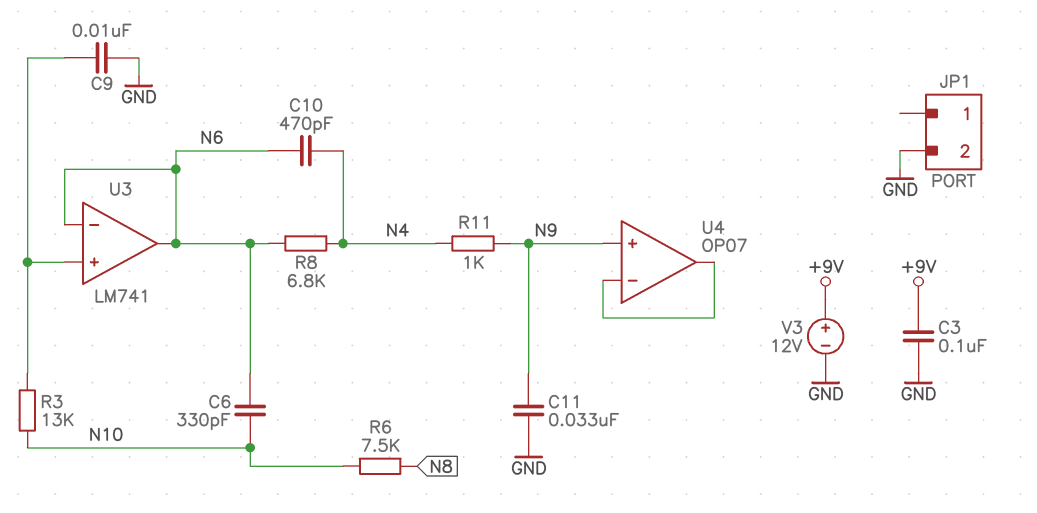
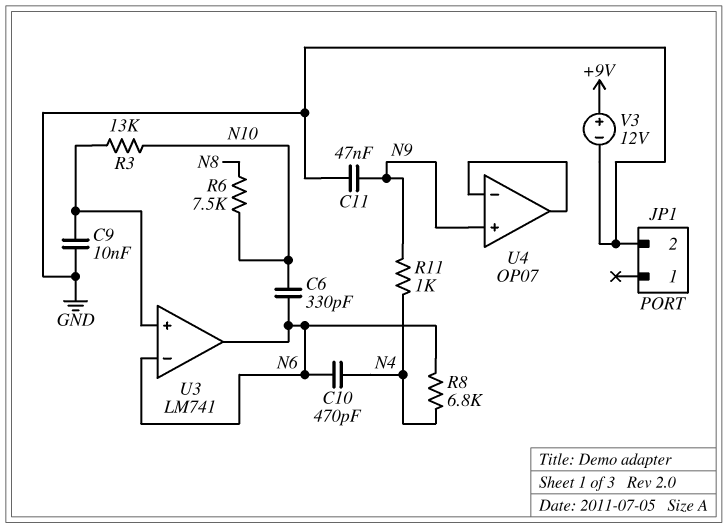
C3: 100nF (+9V, GND) -> none
C11: 33nF (GND, N9) -> 47nF (GND, N9)

